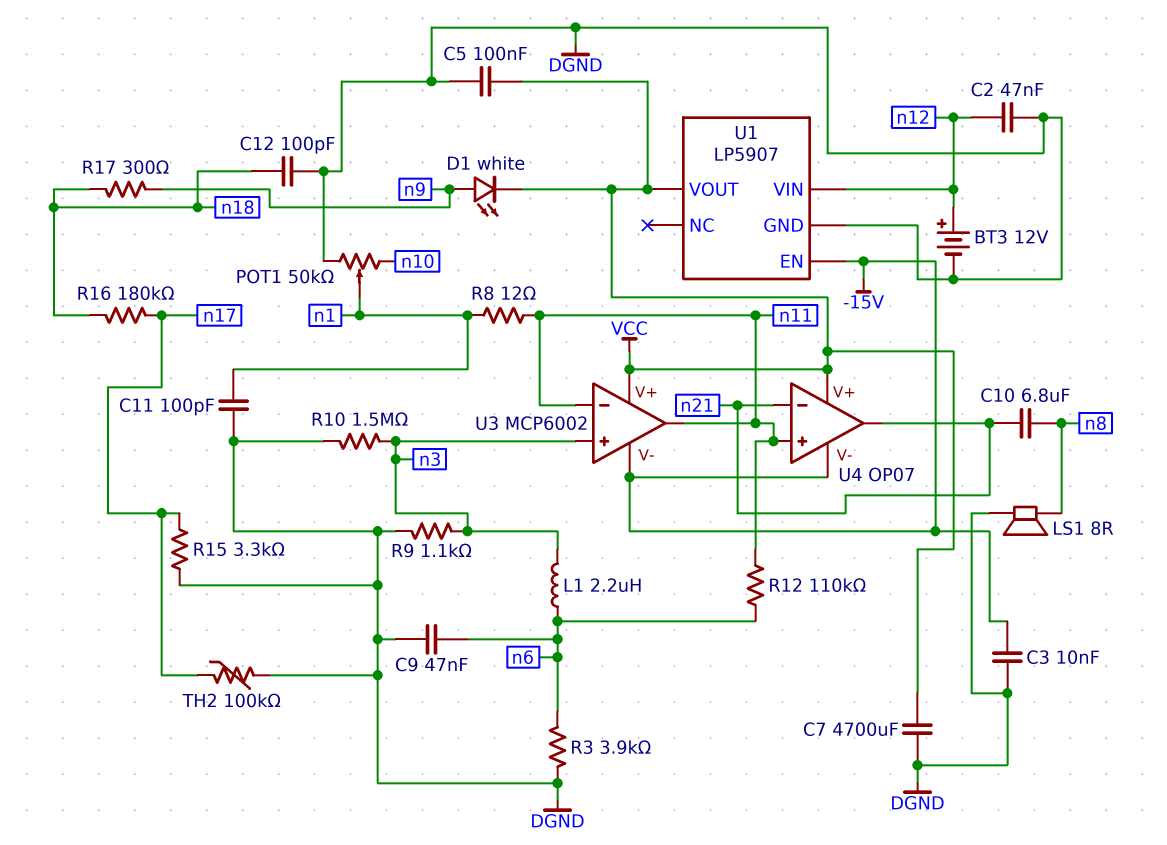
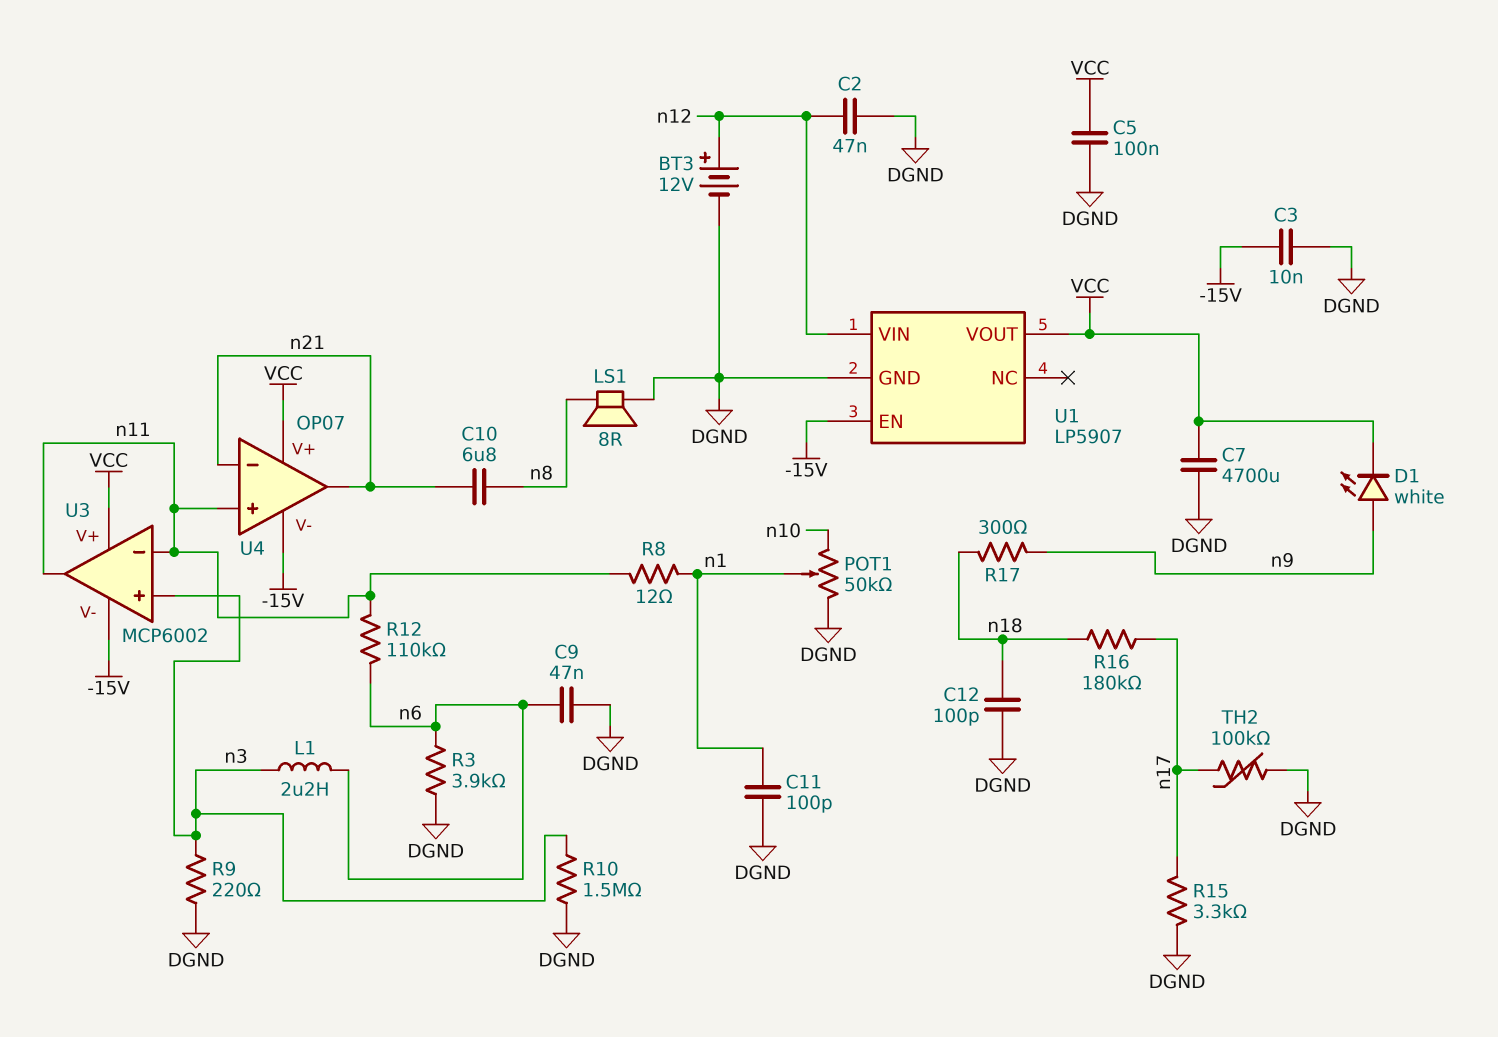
R9: 1.1k (DGND, n3) -> 220 (DGND, n3)

